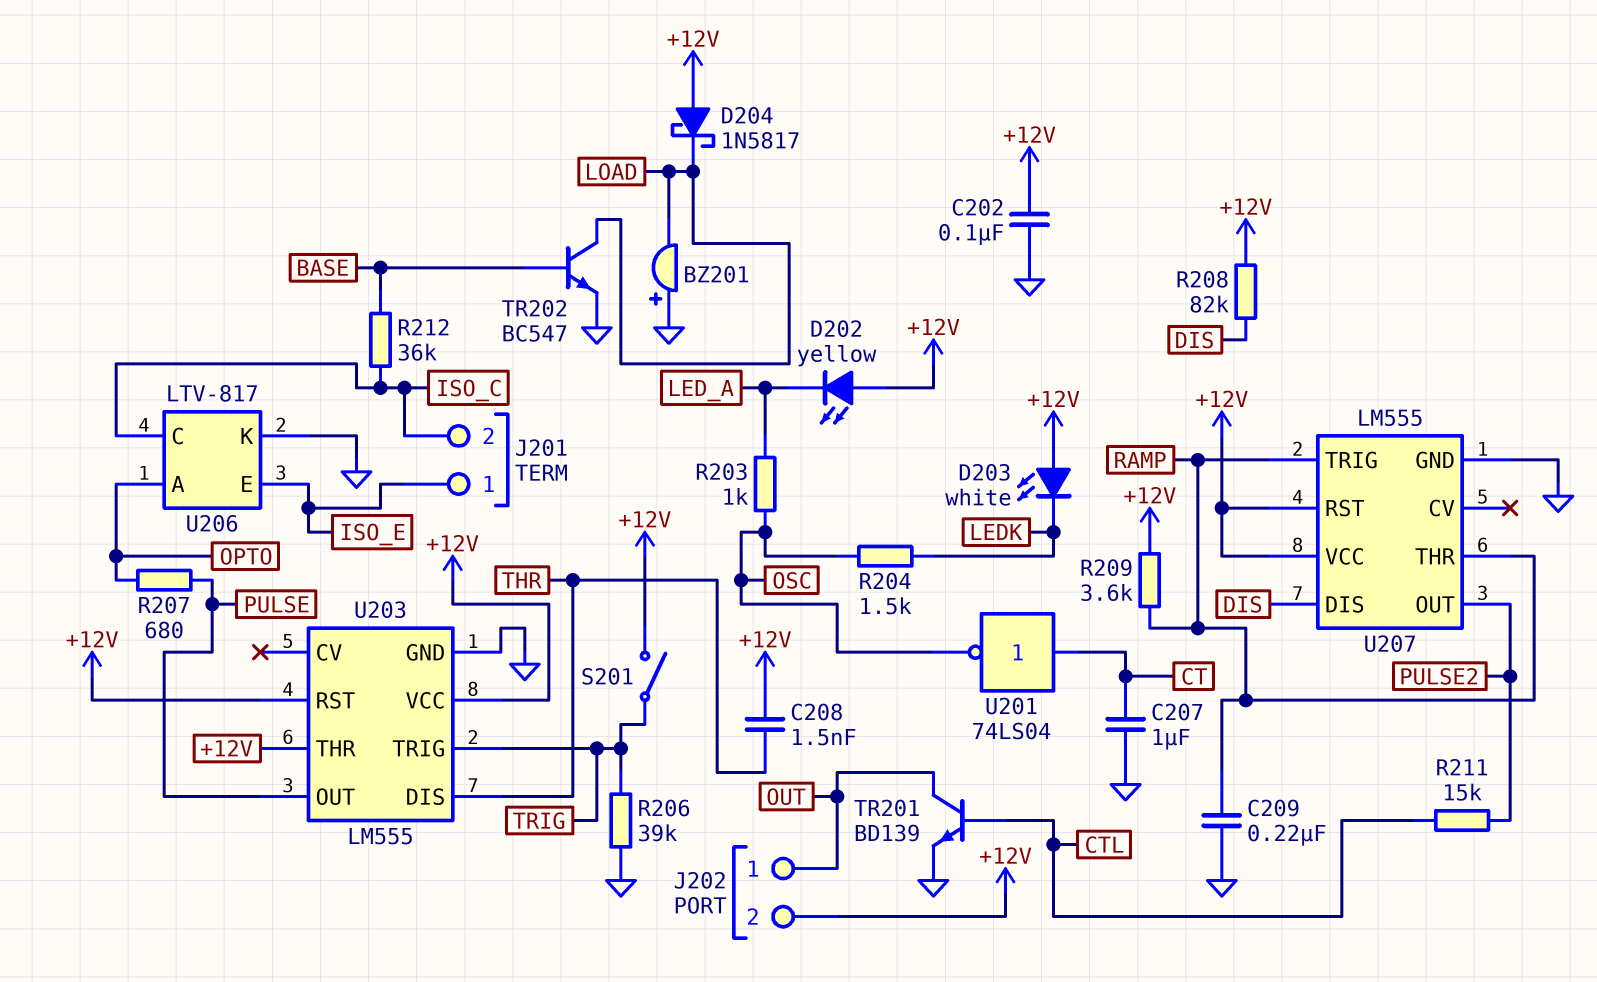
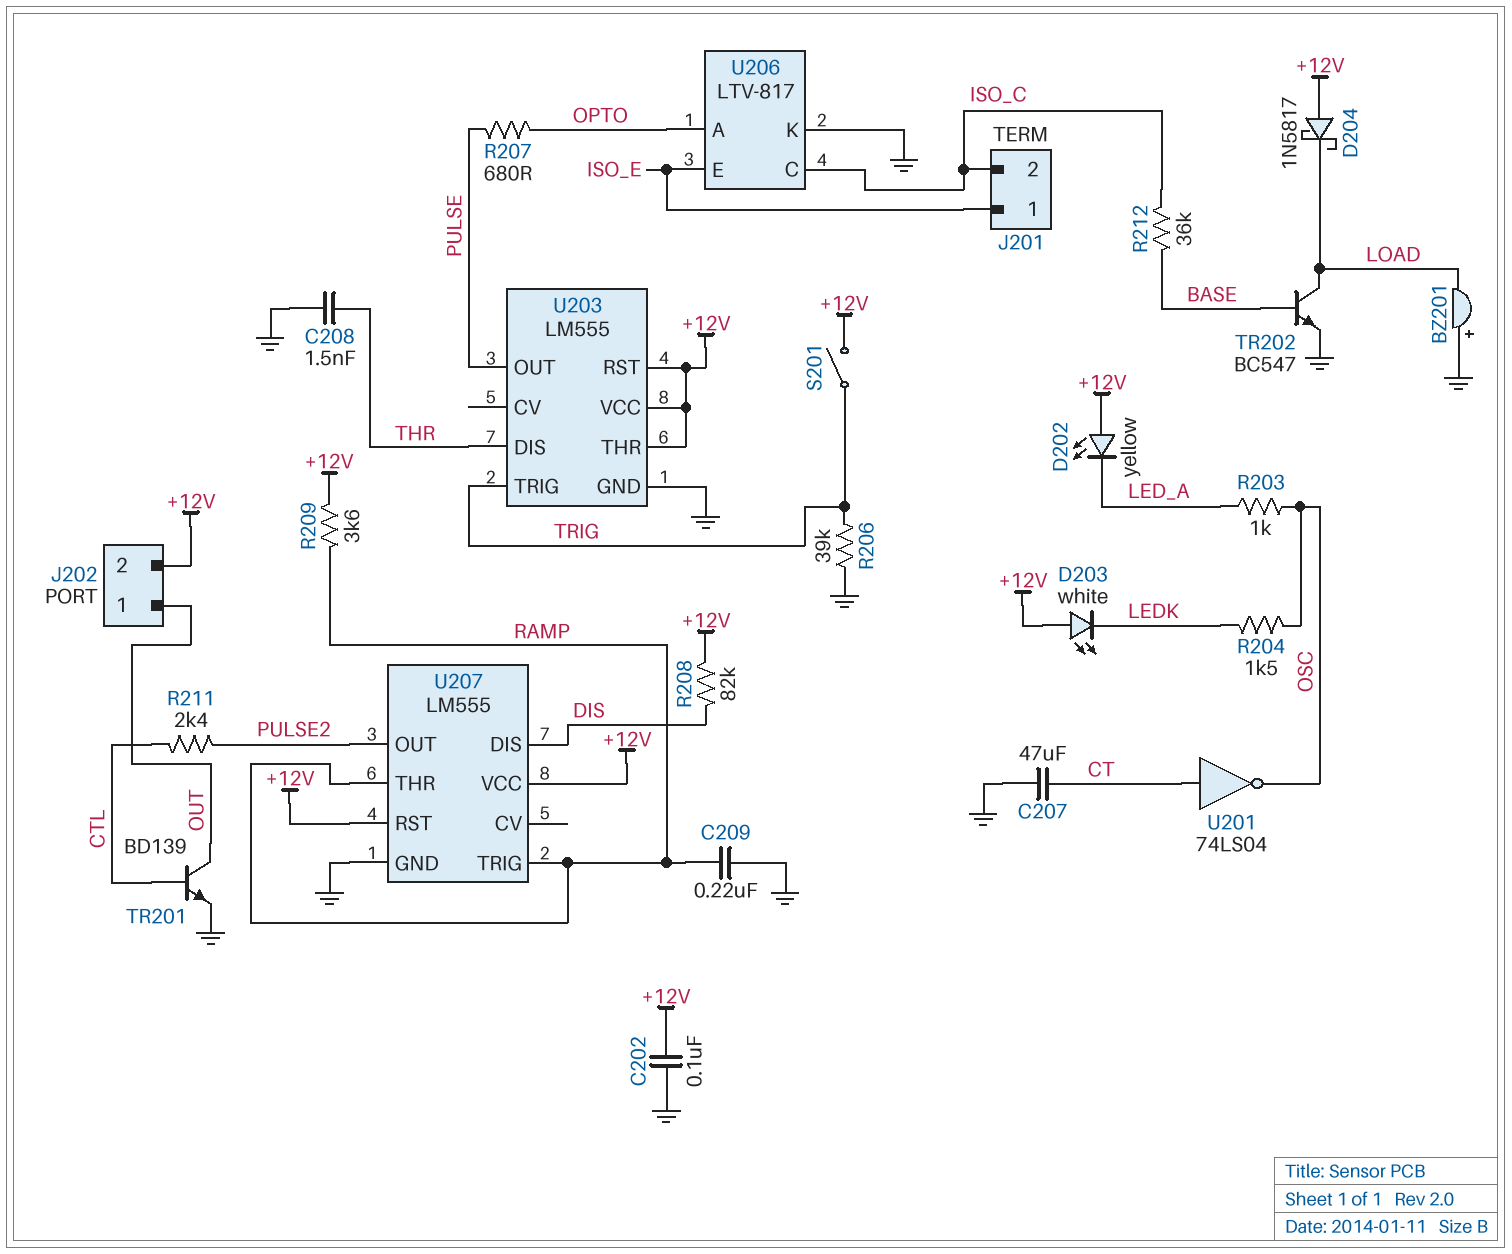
C207: 1uF (CT, GND) -> 47uF (CT, GND)
C208: 1.5nF (+12V, THR) -> 1.5nF (GND, THR)
R211: 15k (CTL, PULSE2) -> 2.4k (CTL, PULSE2)

